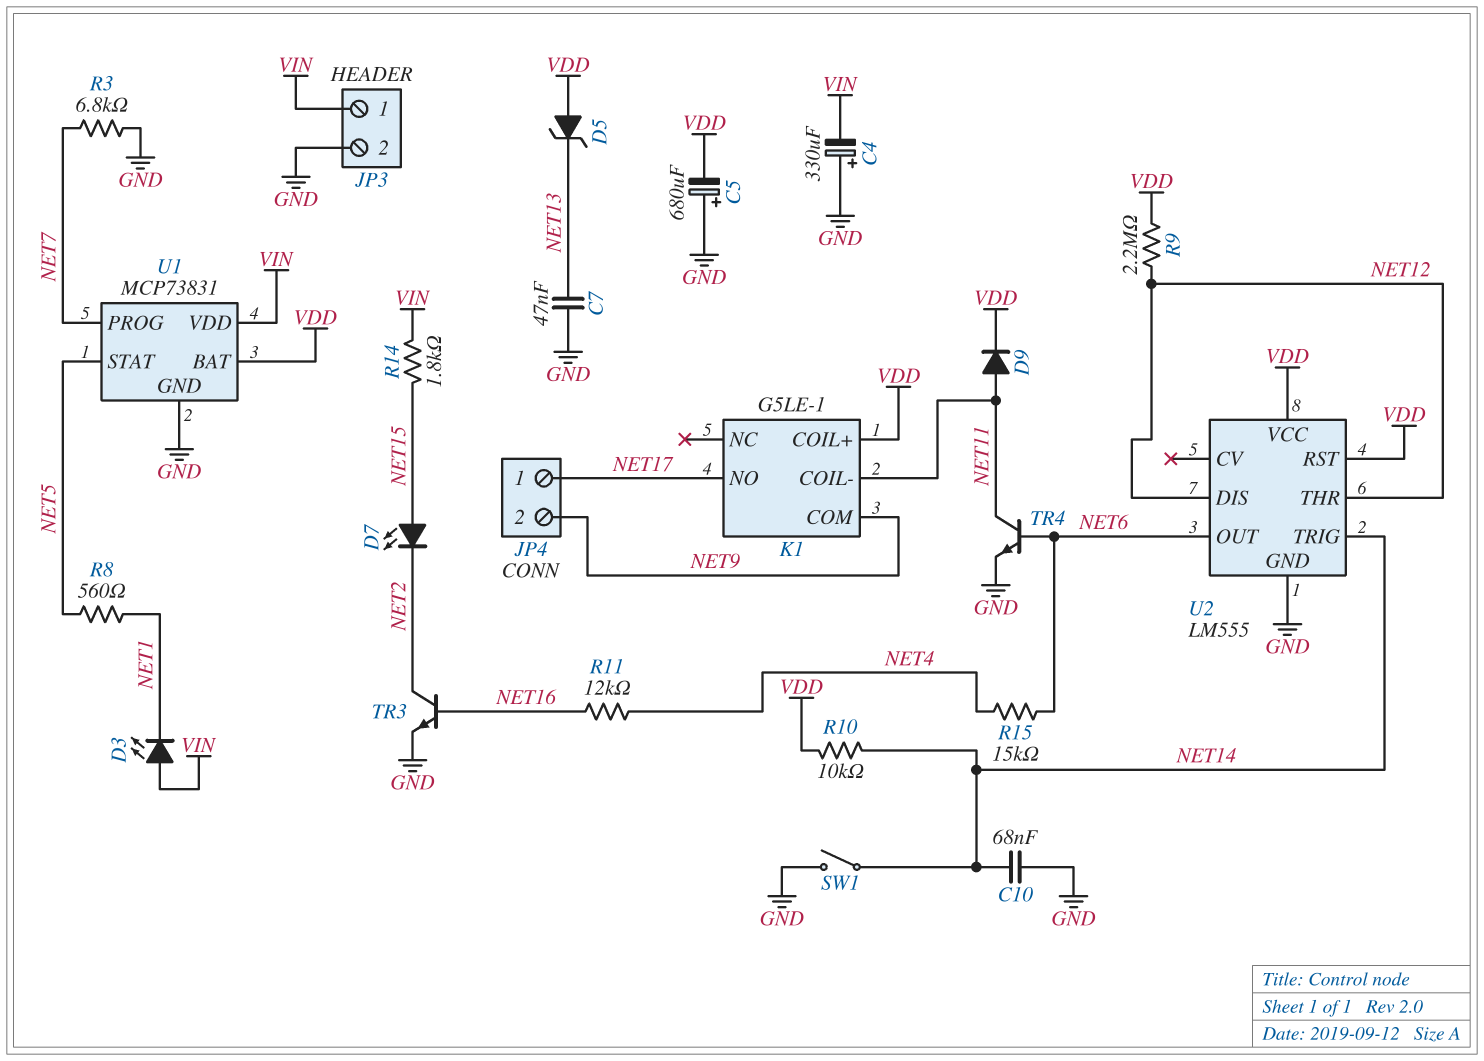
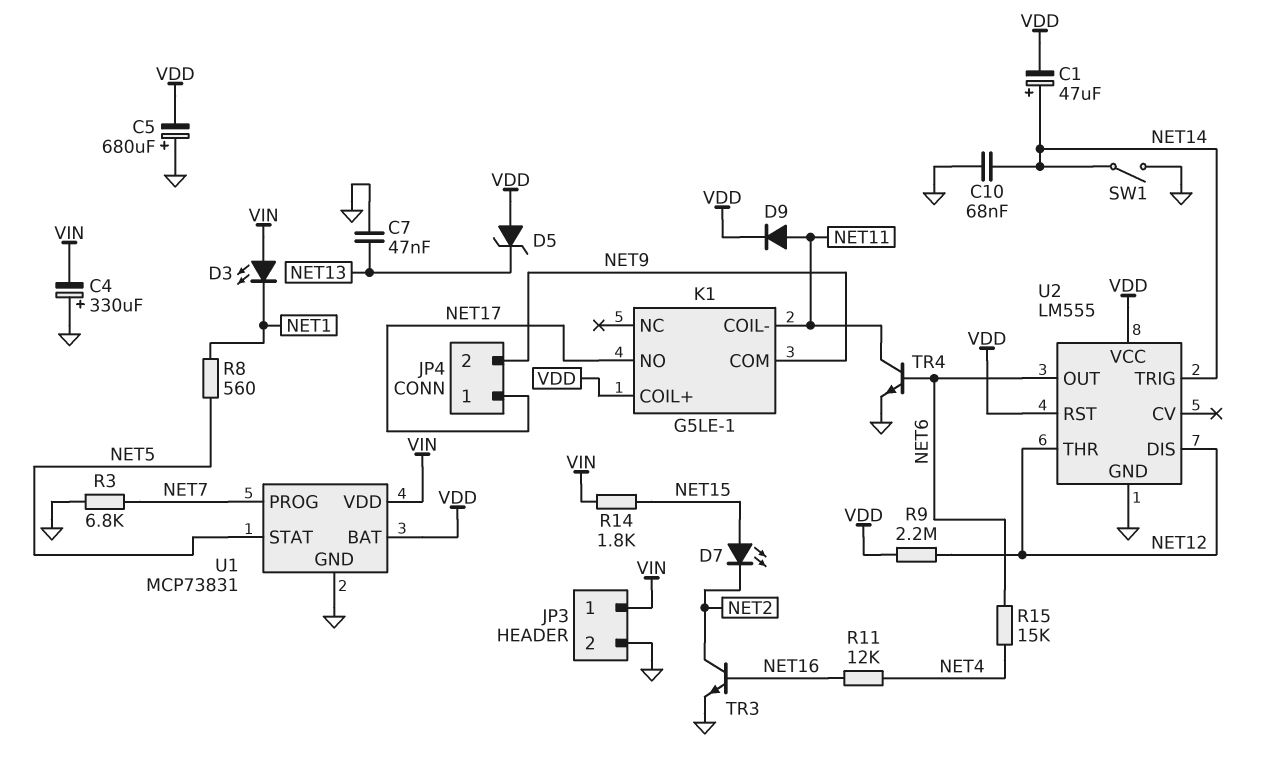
C1: none -> 47uF (plus NET14, minus VDD)
R10: 10k (NET14, VDD) -> none

